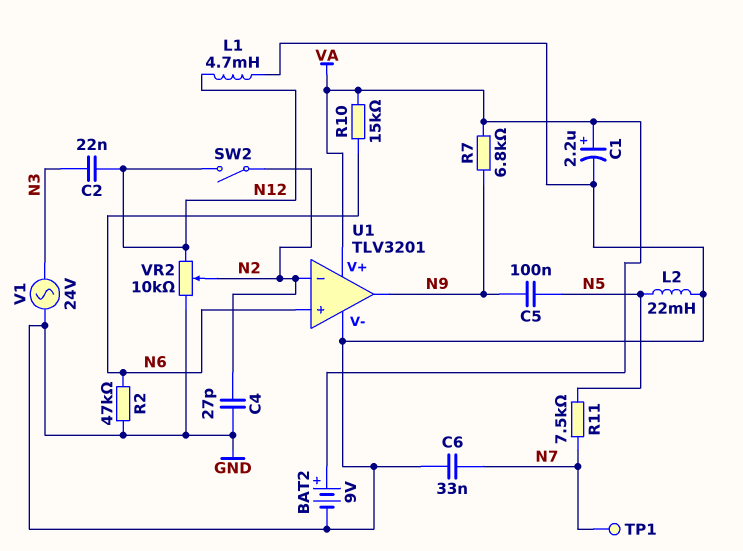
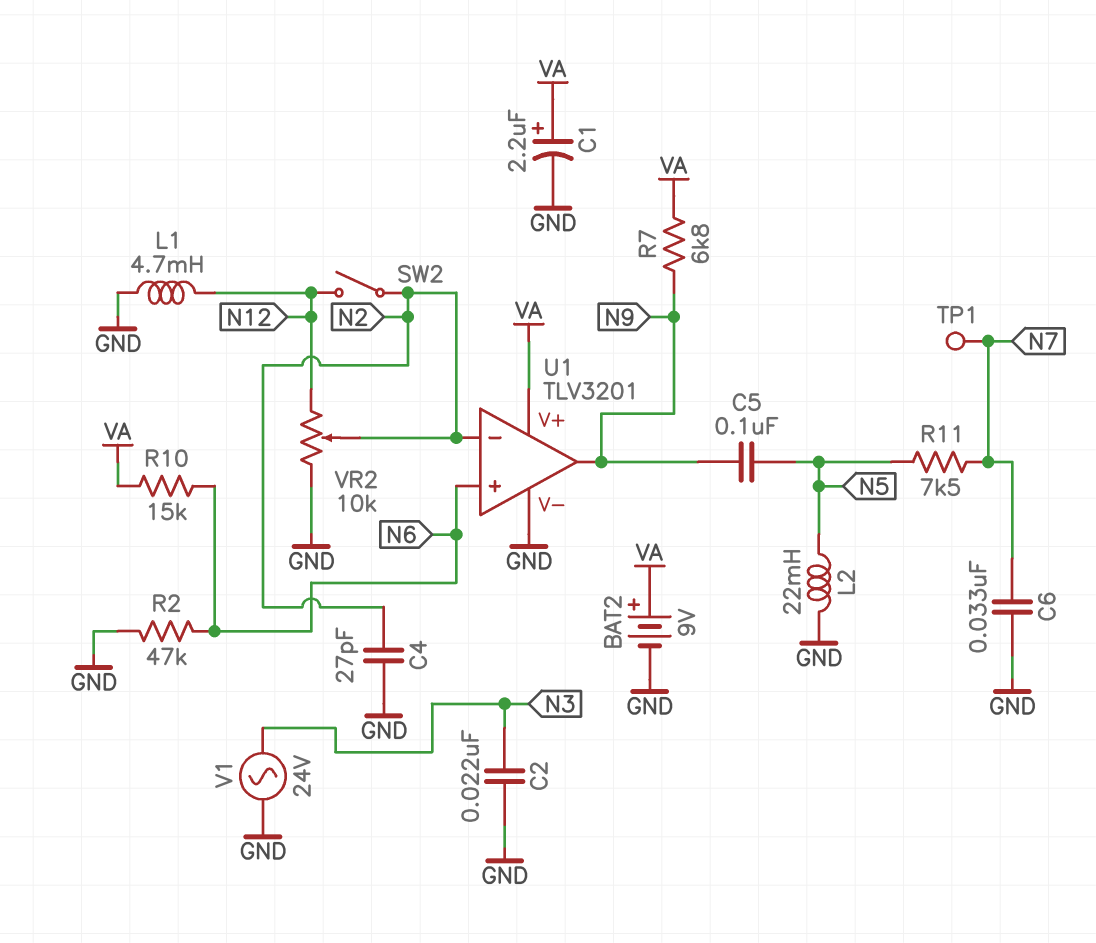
C2: 22nF (N3, N12) -> 22nF (GND, N3)

